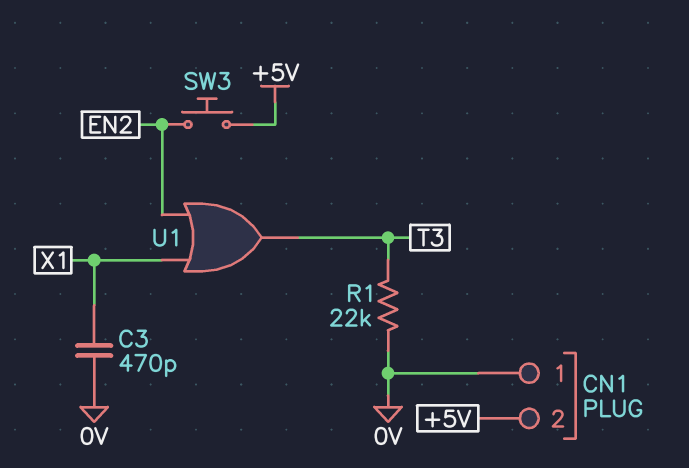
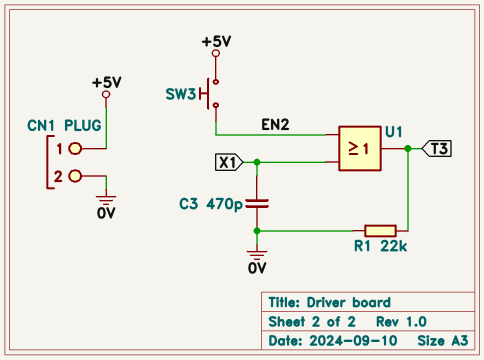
CN1 pin 1: 0V -> +5V
CN1 pin 2: +5V -> 0V

